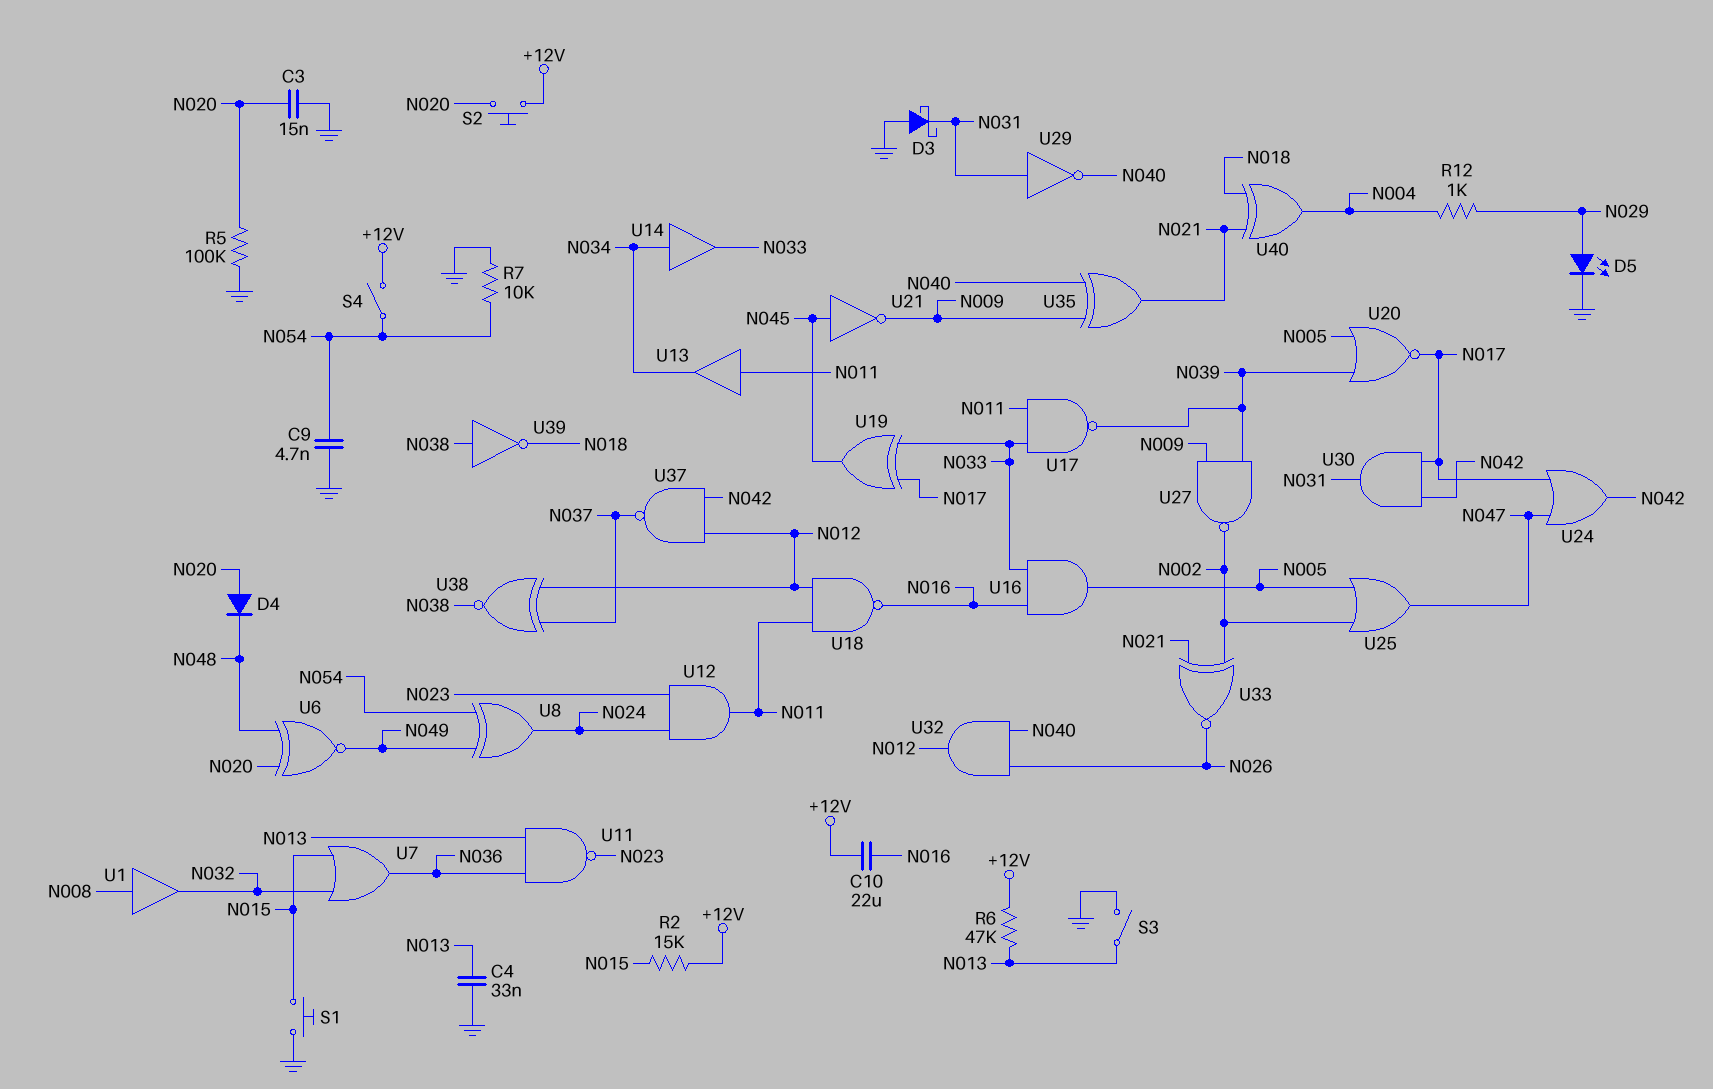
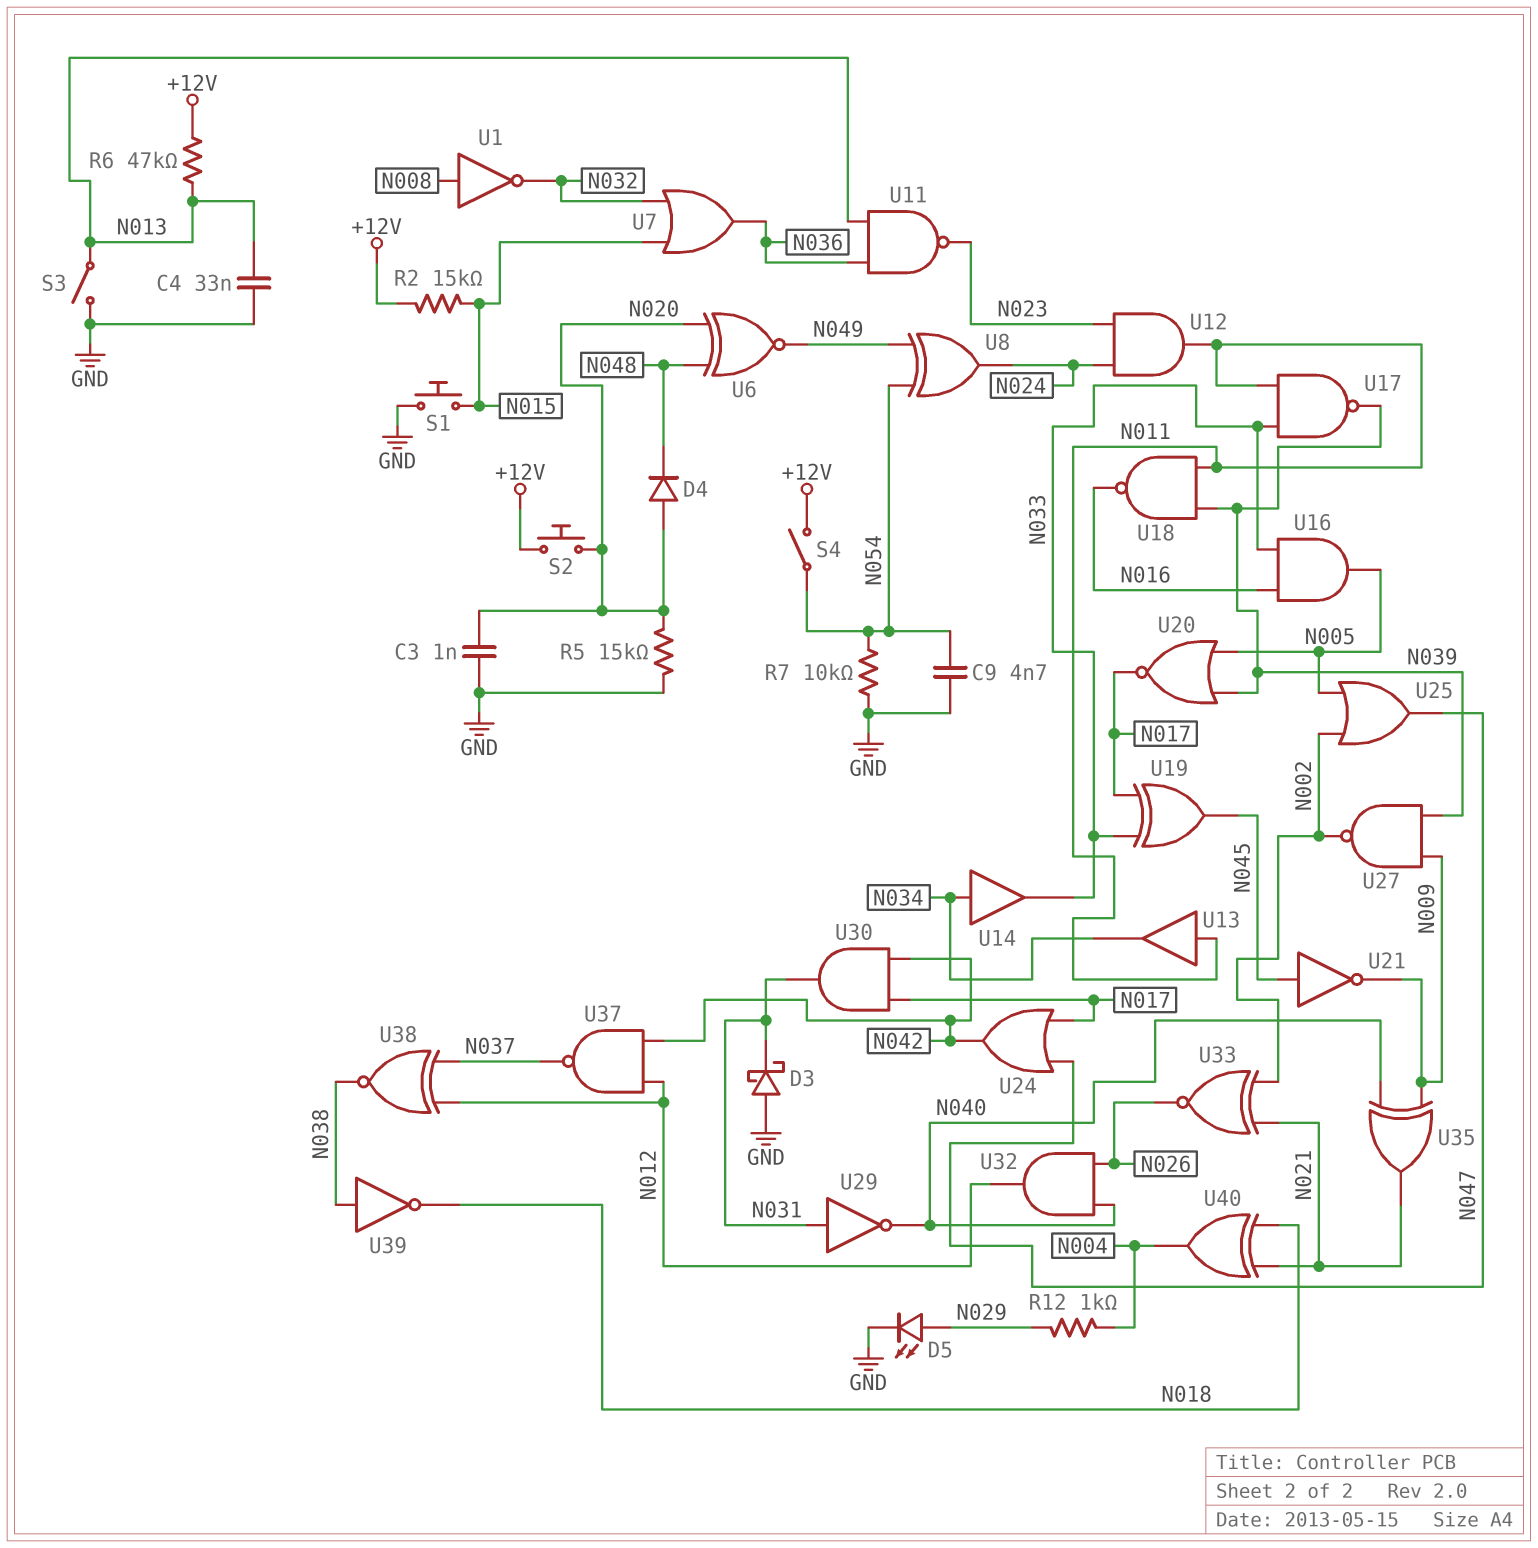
C3: 15nF (GND, N020) -> 1nF (GND, N020)
C10: 22uF (+12V, N016) -> none
R5: 100k (GND, N020) -> 15k (GND, N020)
U1: buffer (in N008, out N032) -> NOT (in N008, out N032)
U18: NAND (in N011, in N012, out N016) -> NAND (in N011, in N039, out N016)

